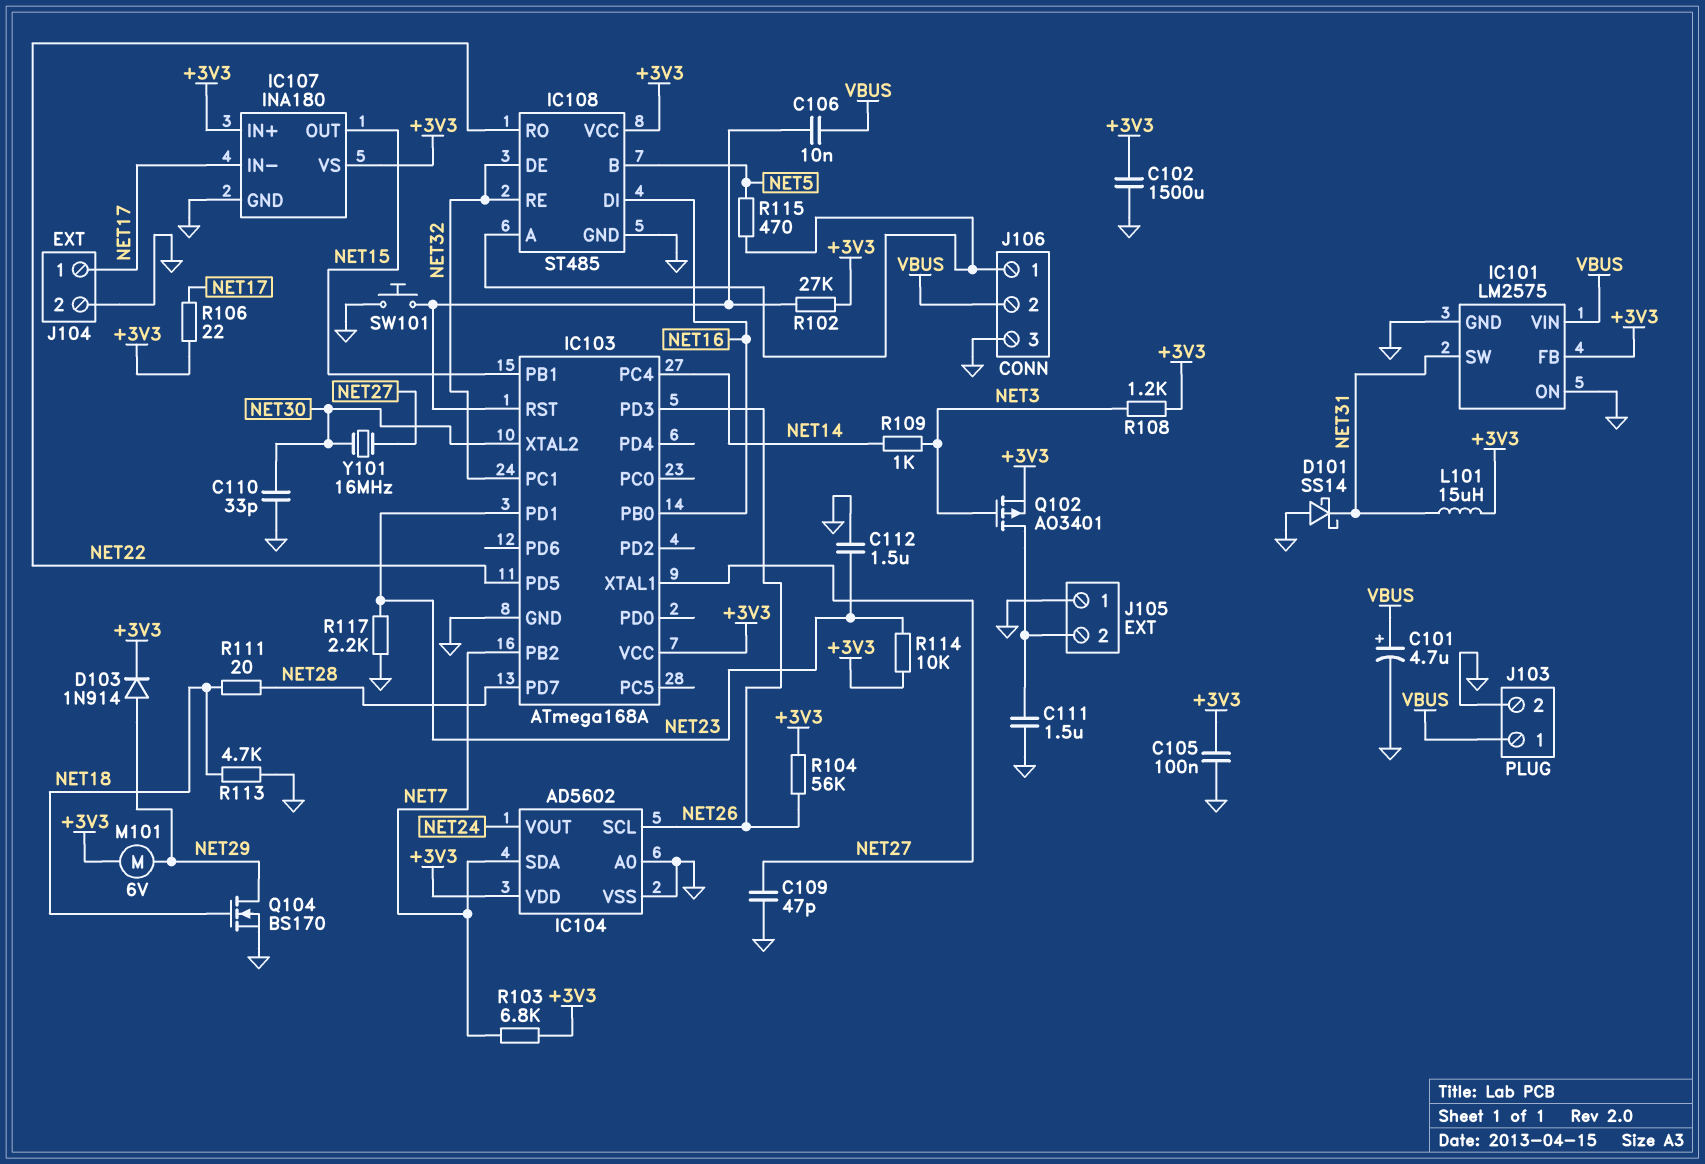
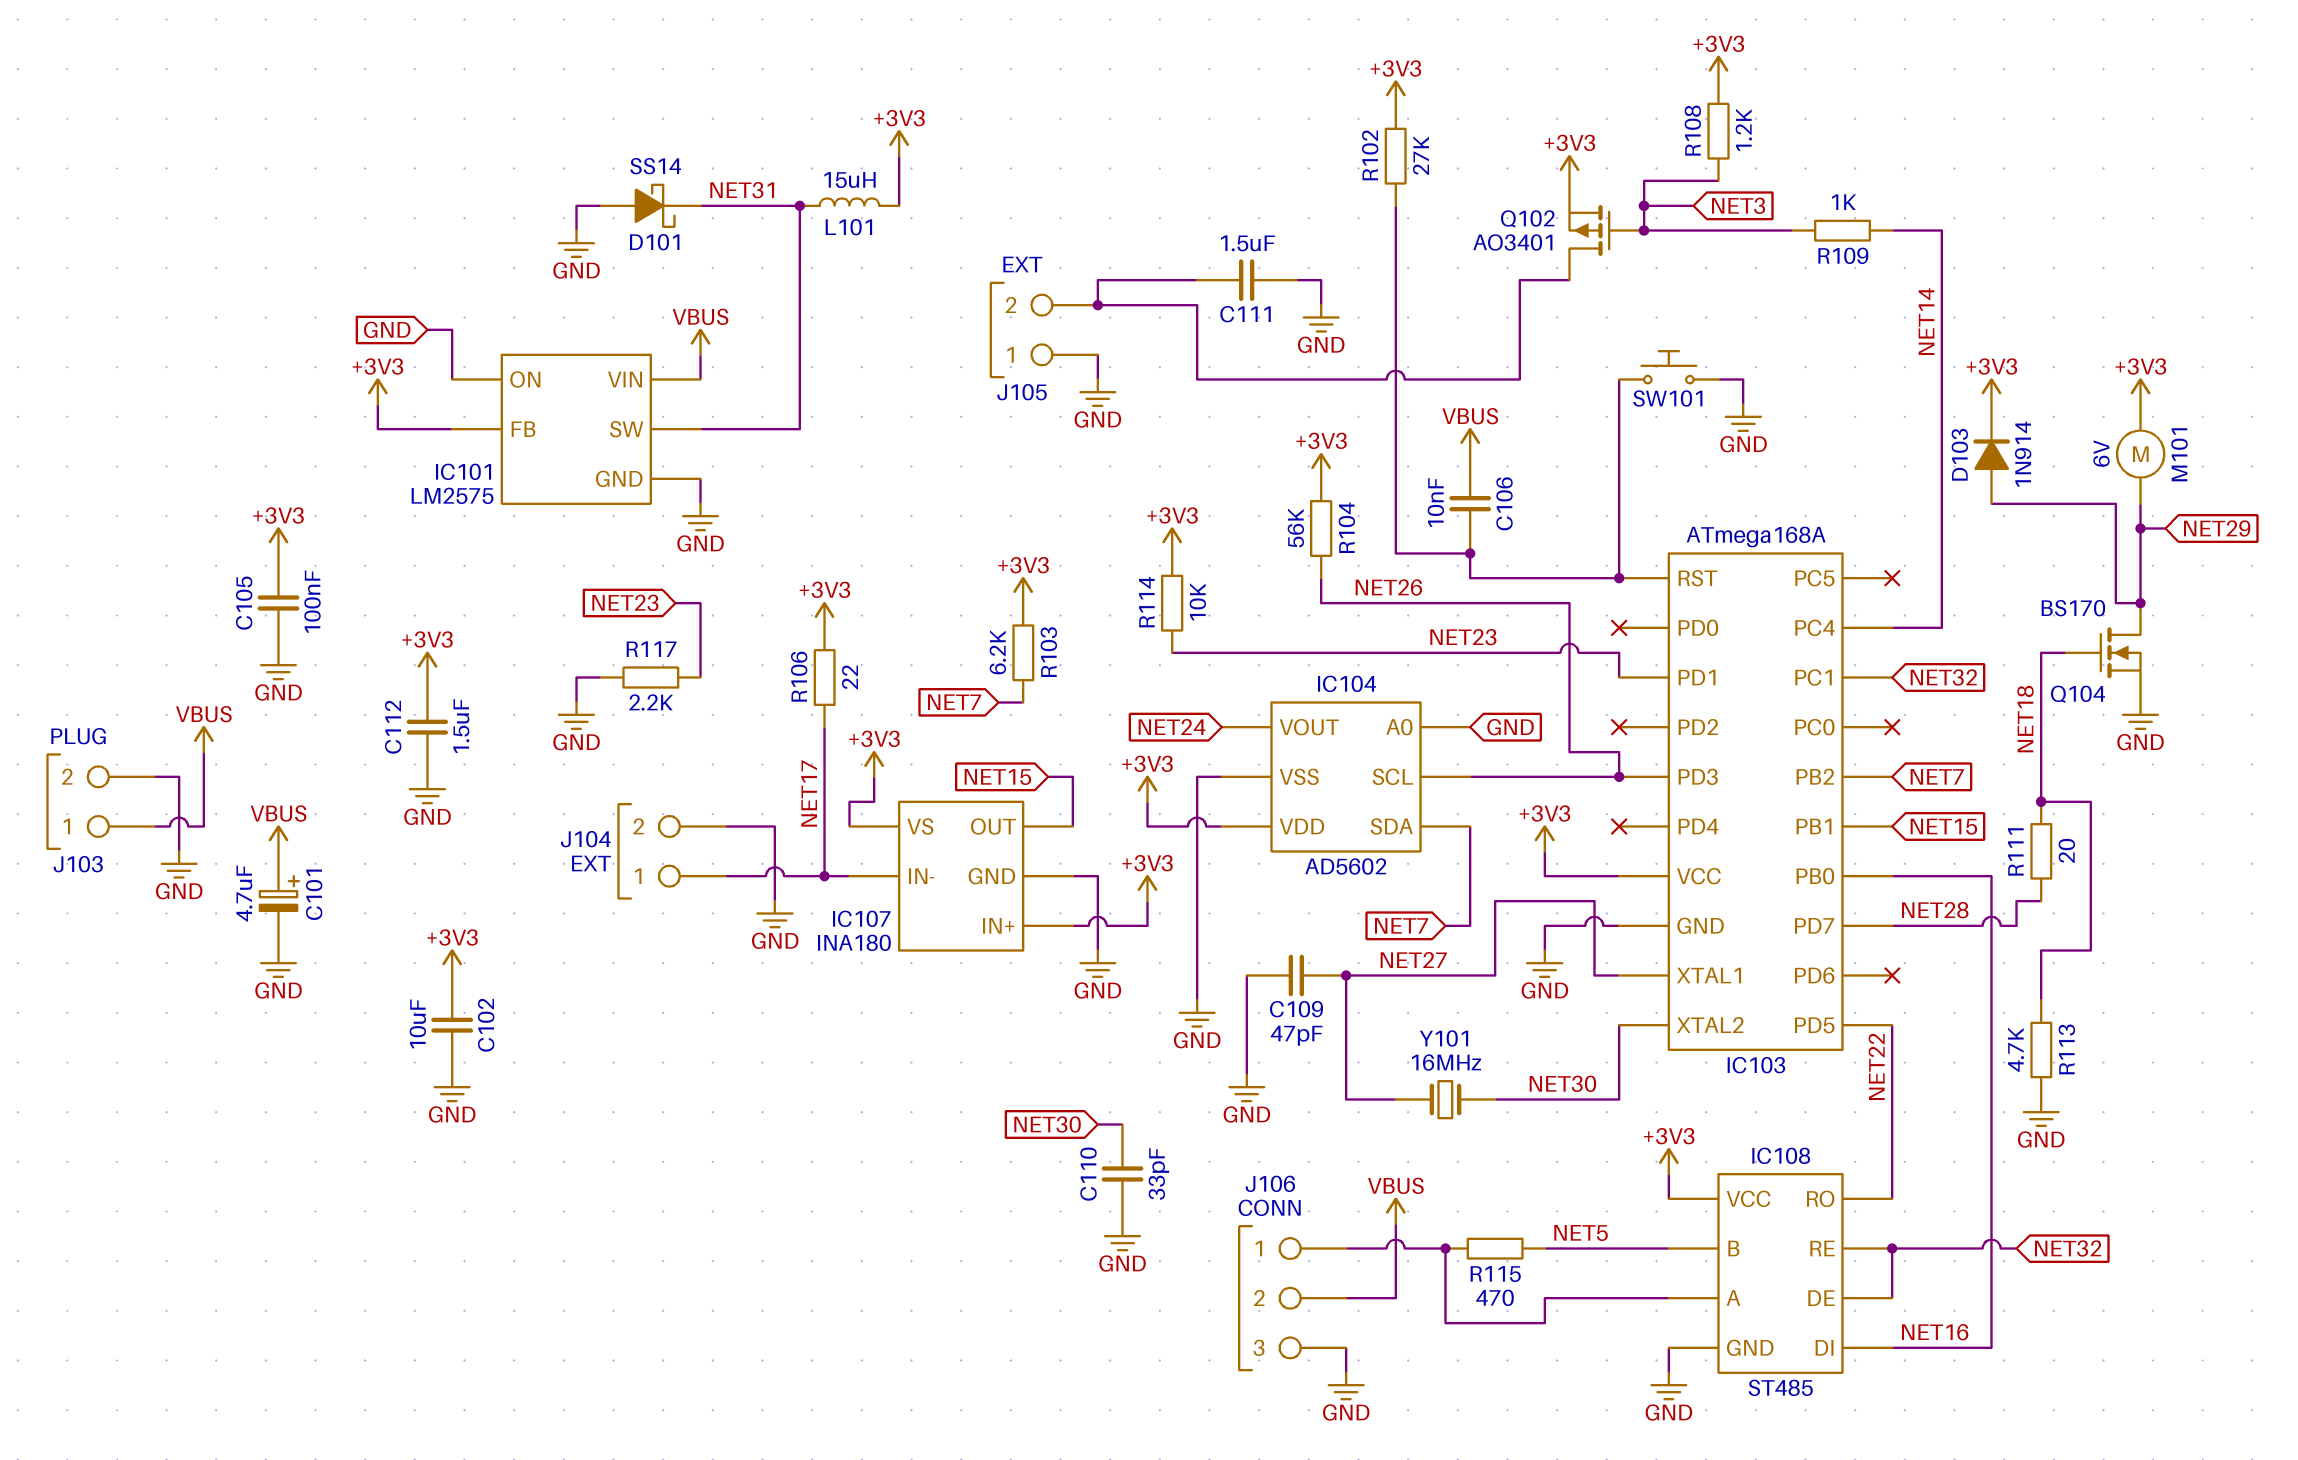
C102: 1500uF (+3V3, GND) -> 10uF (+3V3, GND)
C112: 1.5uF (GND, NET23) -> 1.5uF (+3V3, GND)
R103: 6.8k (+3V3, NET7) -> 6.2k (+3V3, NET7)

